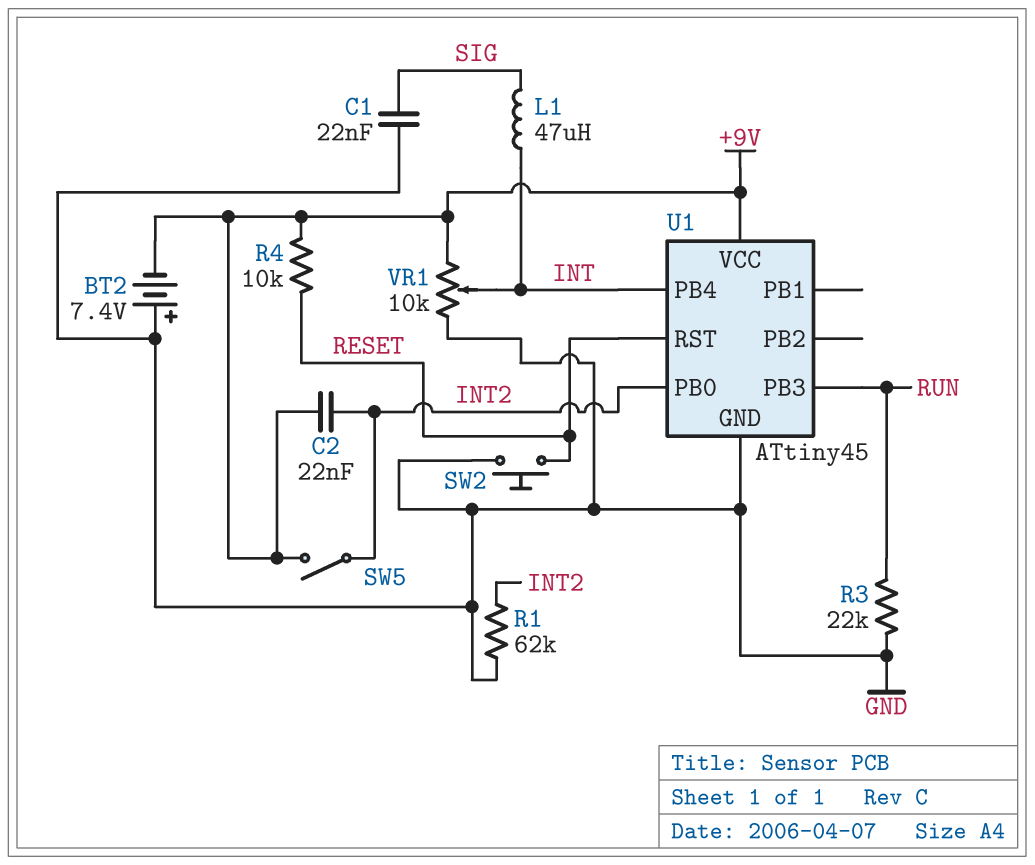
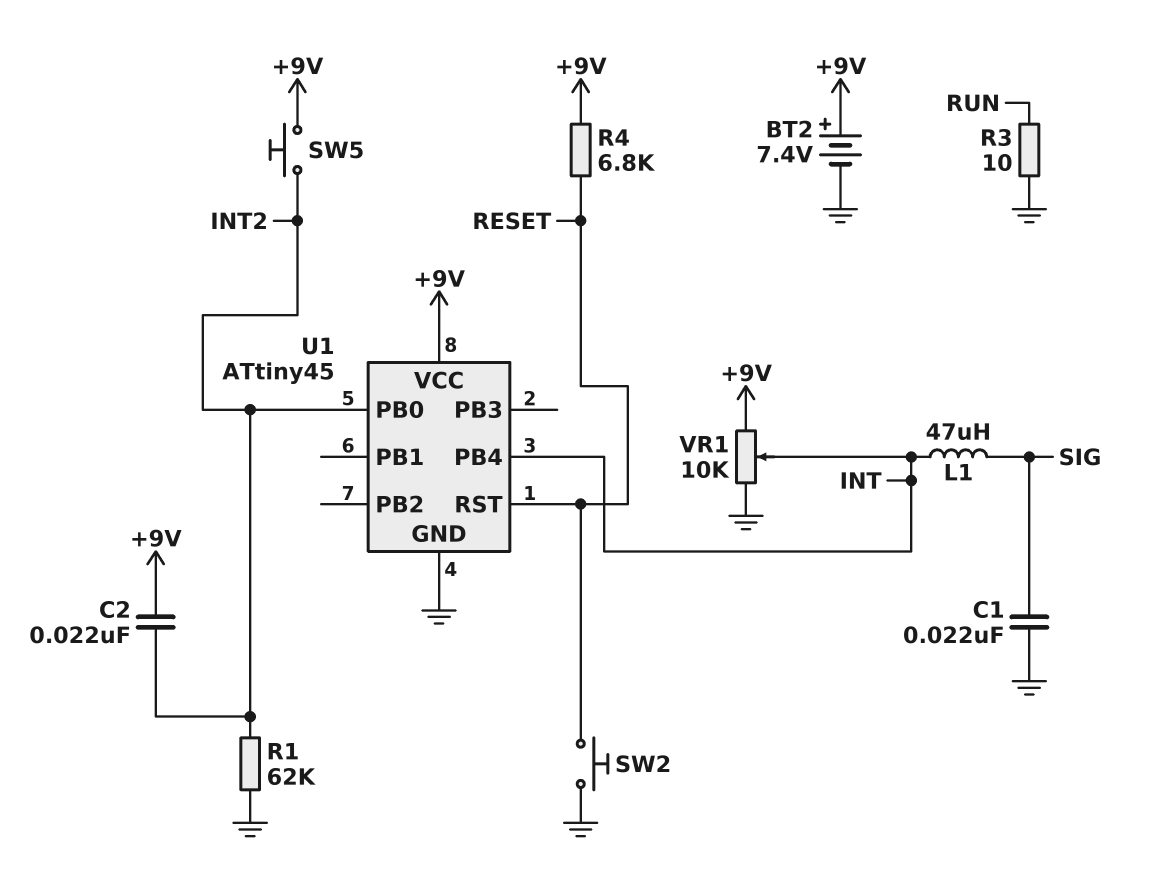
BT2: 7.4V (plus GND, minus +9V) -> 7.4V (plus +9V, minus GND)
R3: 22k (GND, RUN) -> 10 (GND, RUN)
R4: 10k (+9V, RESET) -> 6.8k (+9V, RESET)
SW5: switch (+9V, INT2) -> button (+9V, INT2)
U1 pin PB3: RUN -> none

